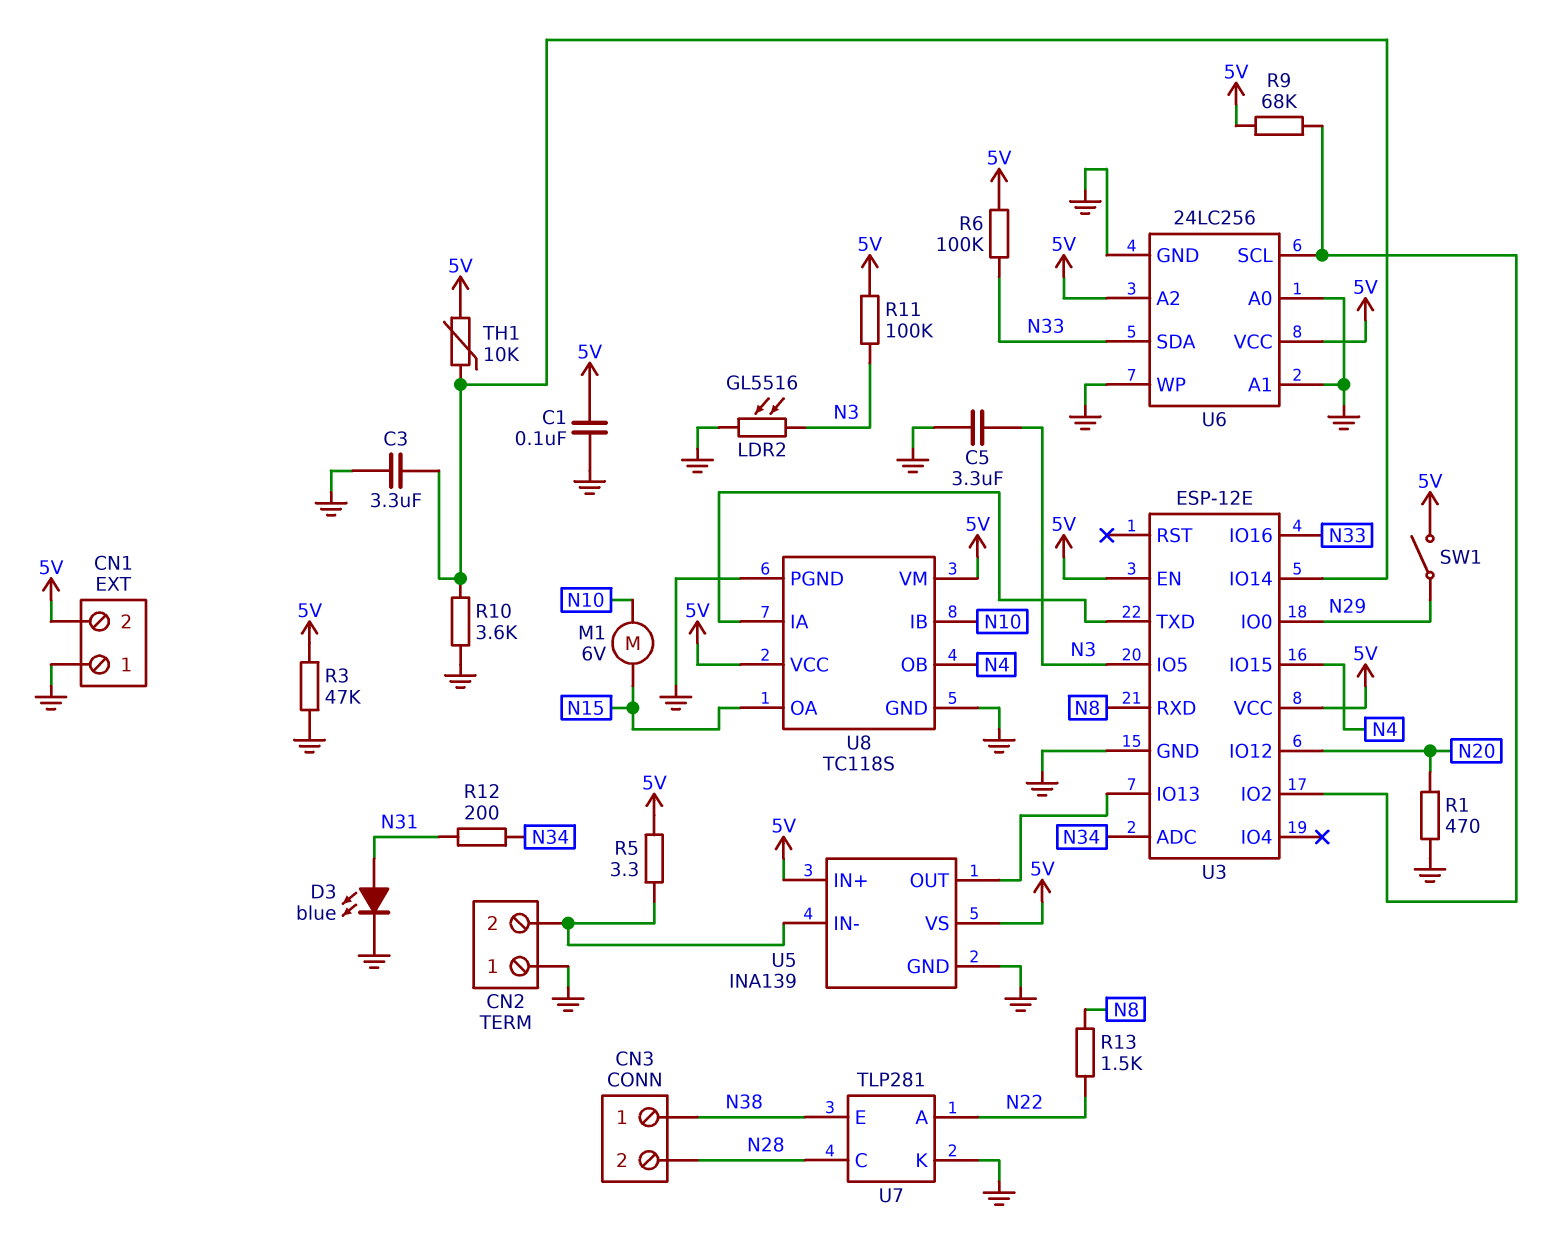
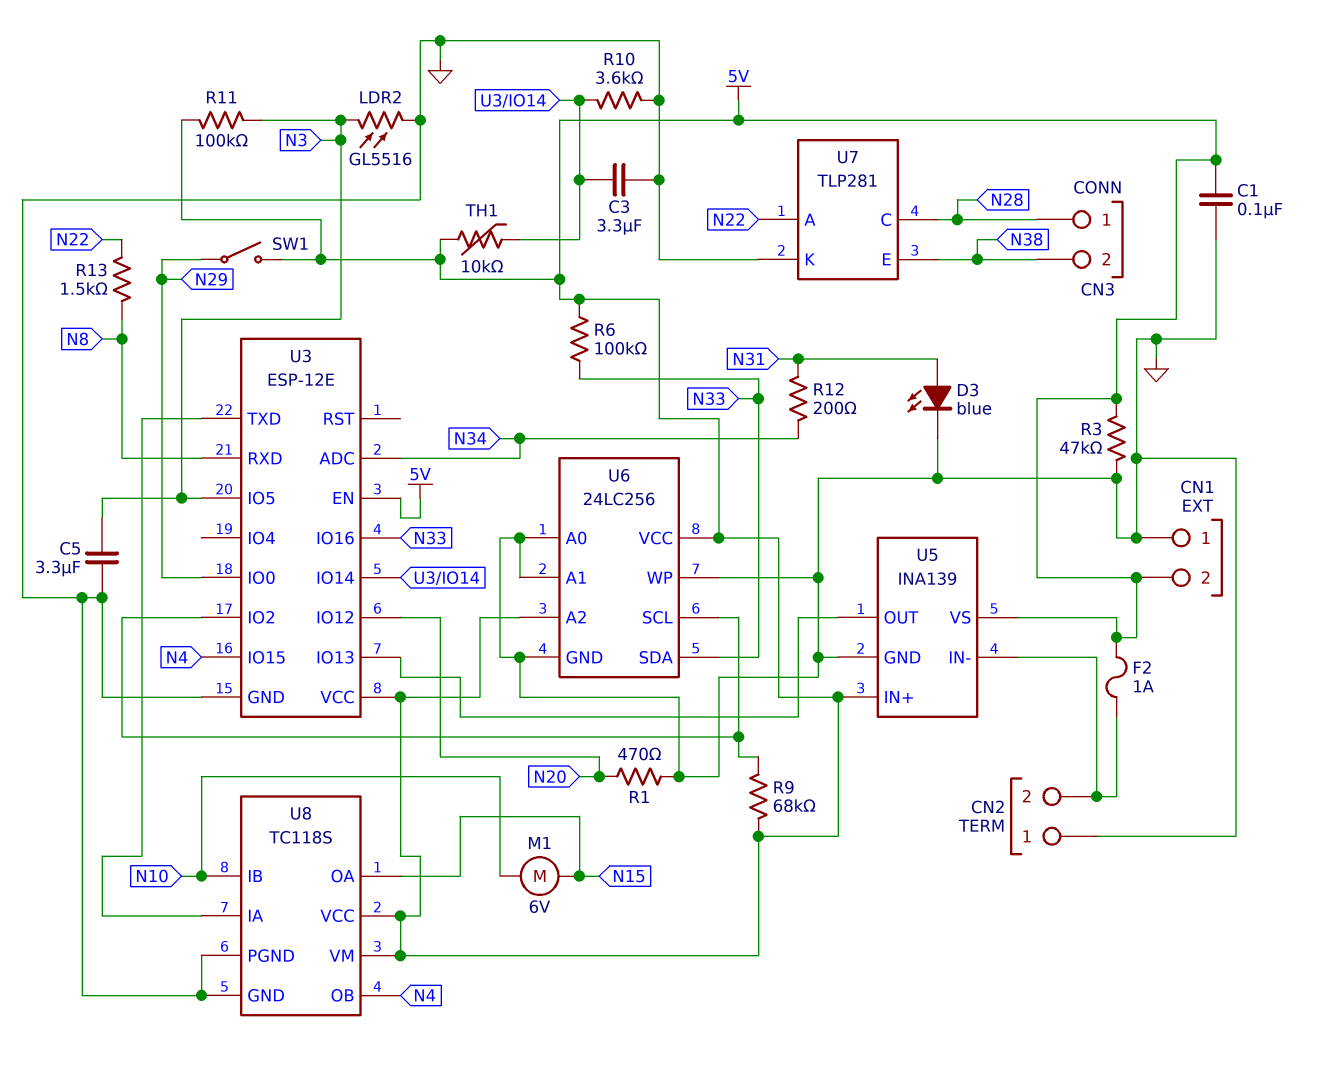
CN3 pin 1: N38 -> N28
CN3 pin 2: N28 -> N38
F2: none -> 1A (5V, CN2/2)
R5: 3.3 (5V, CN2/2) -> none

